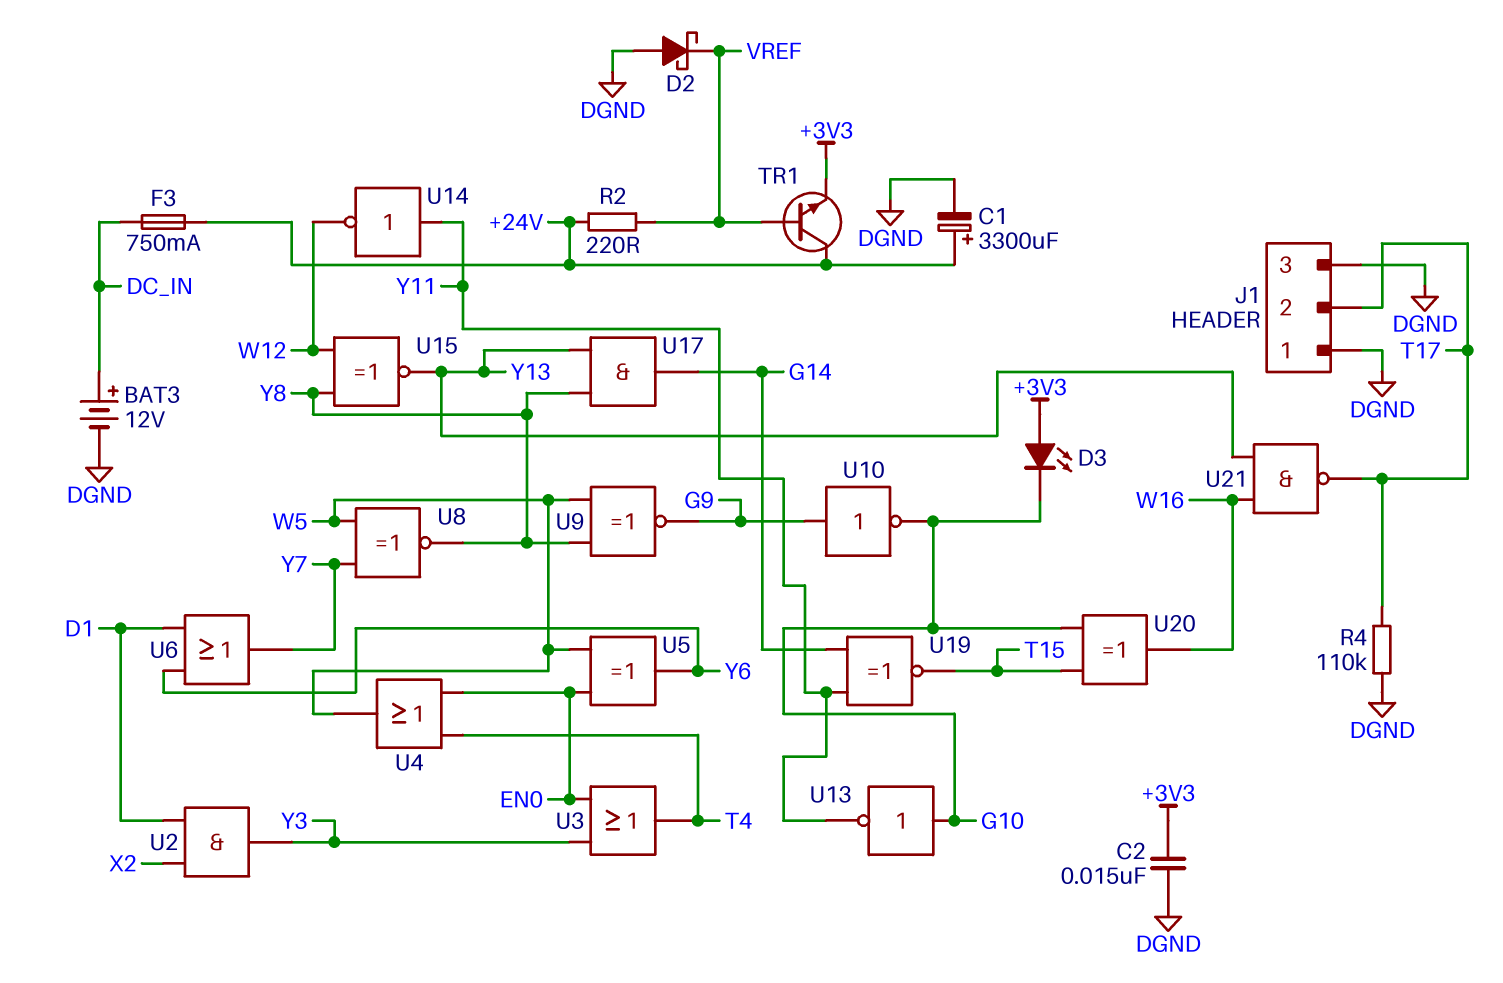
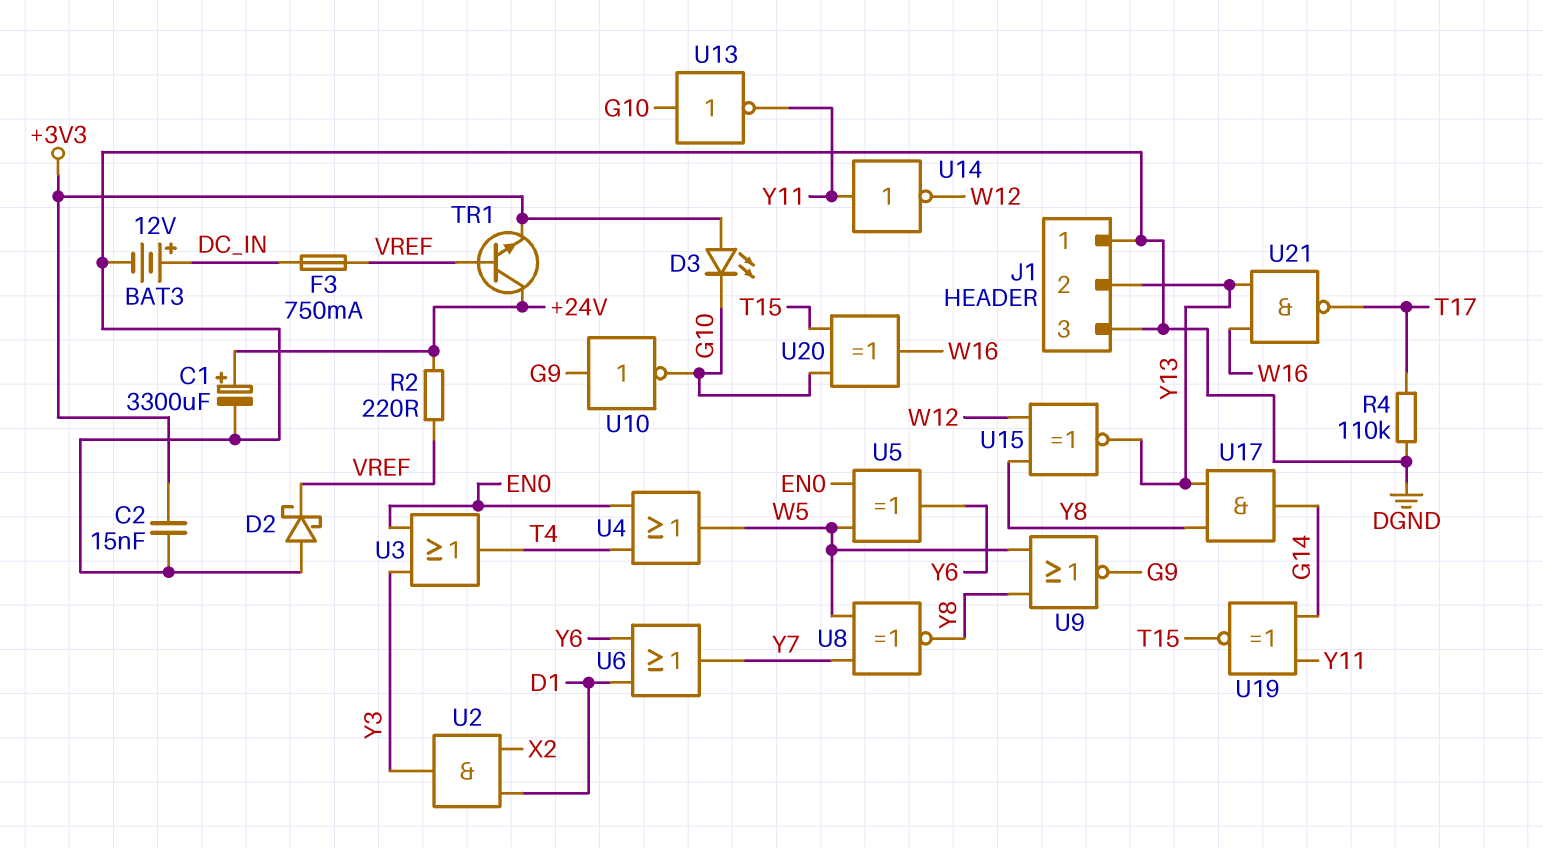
F3: 750mA (+24V, DC_IN) -> 750mA (DC_IN, VREF)
J1 pin 2: T17 -> Y13
U9: XNOR (in W5, in Y8, out G9) -> NOR (in W5, in Y8, out G9)

